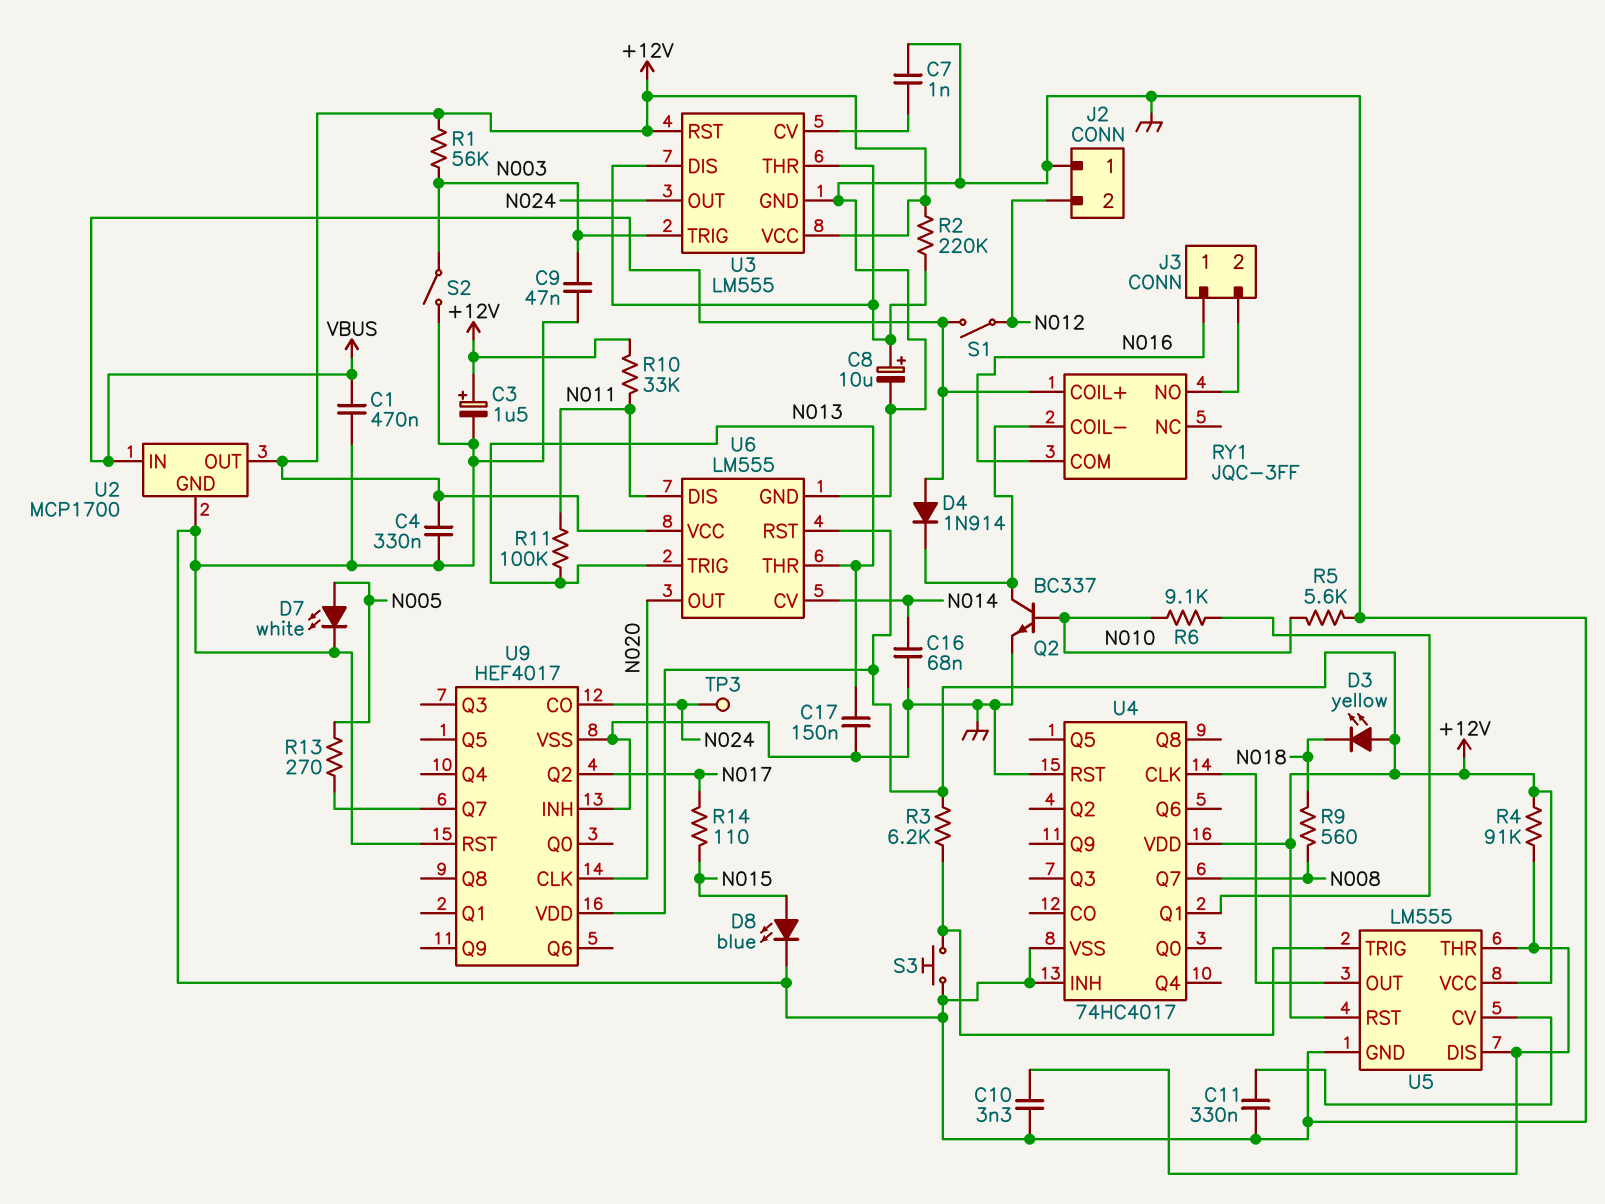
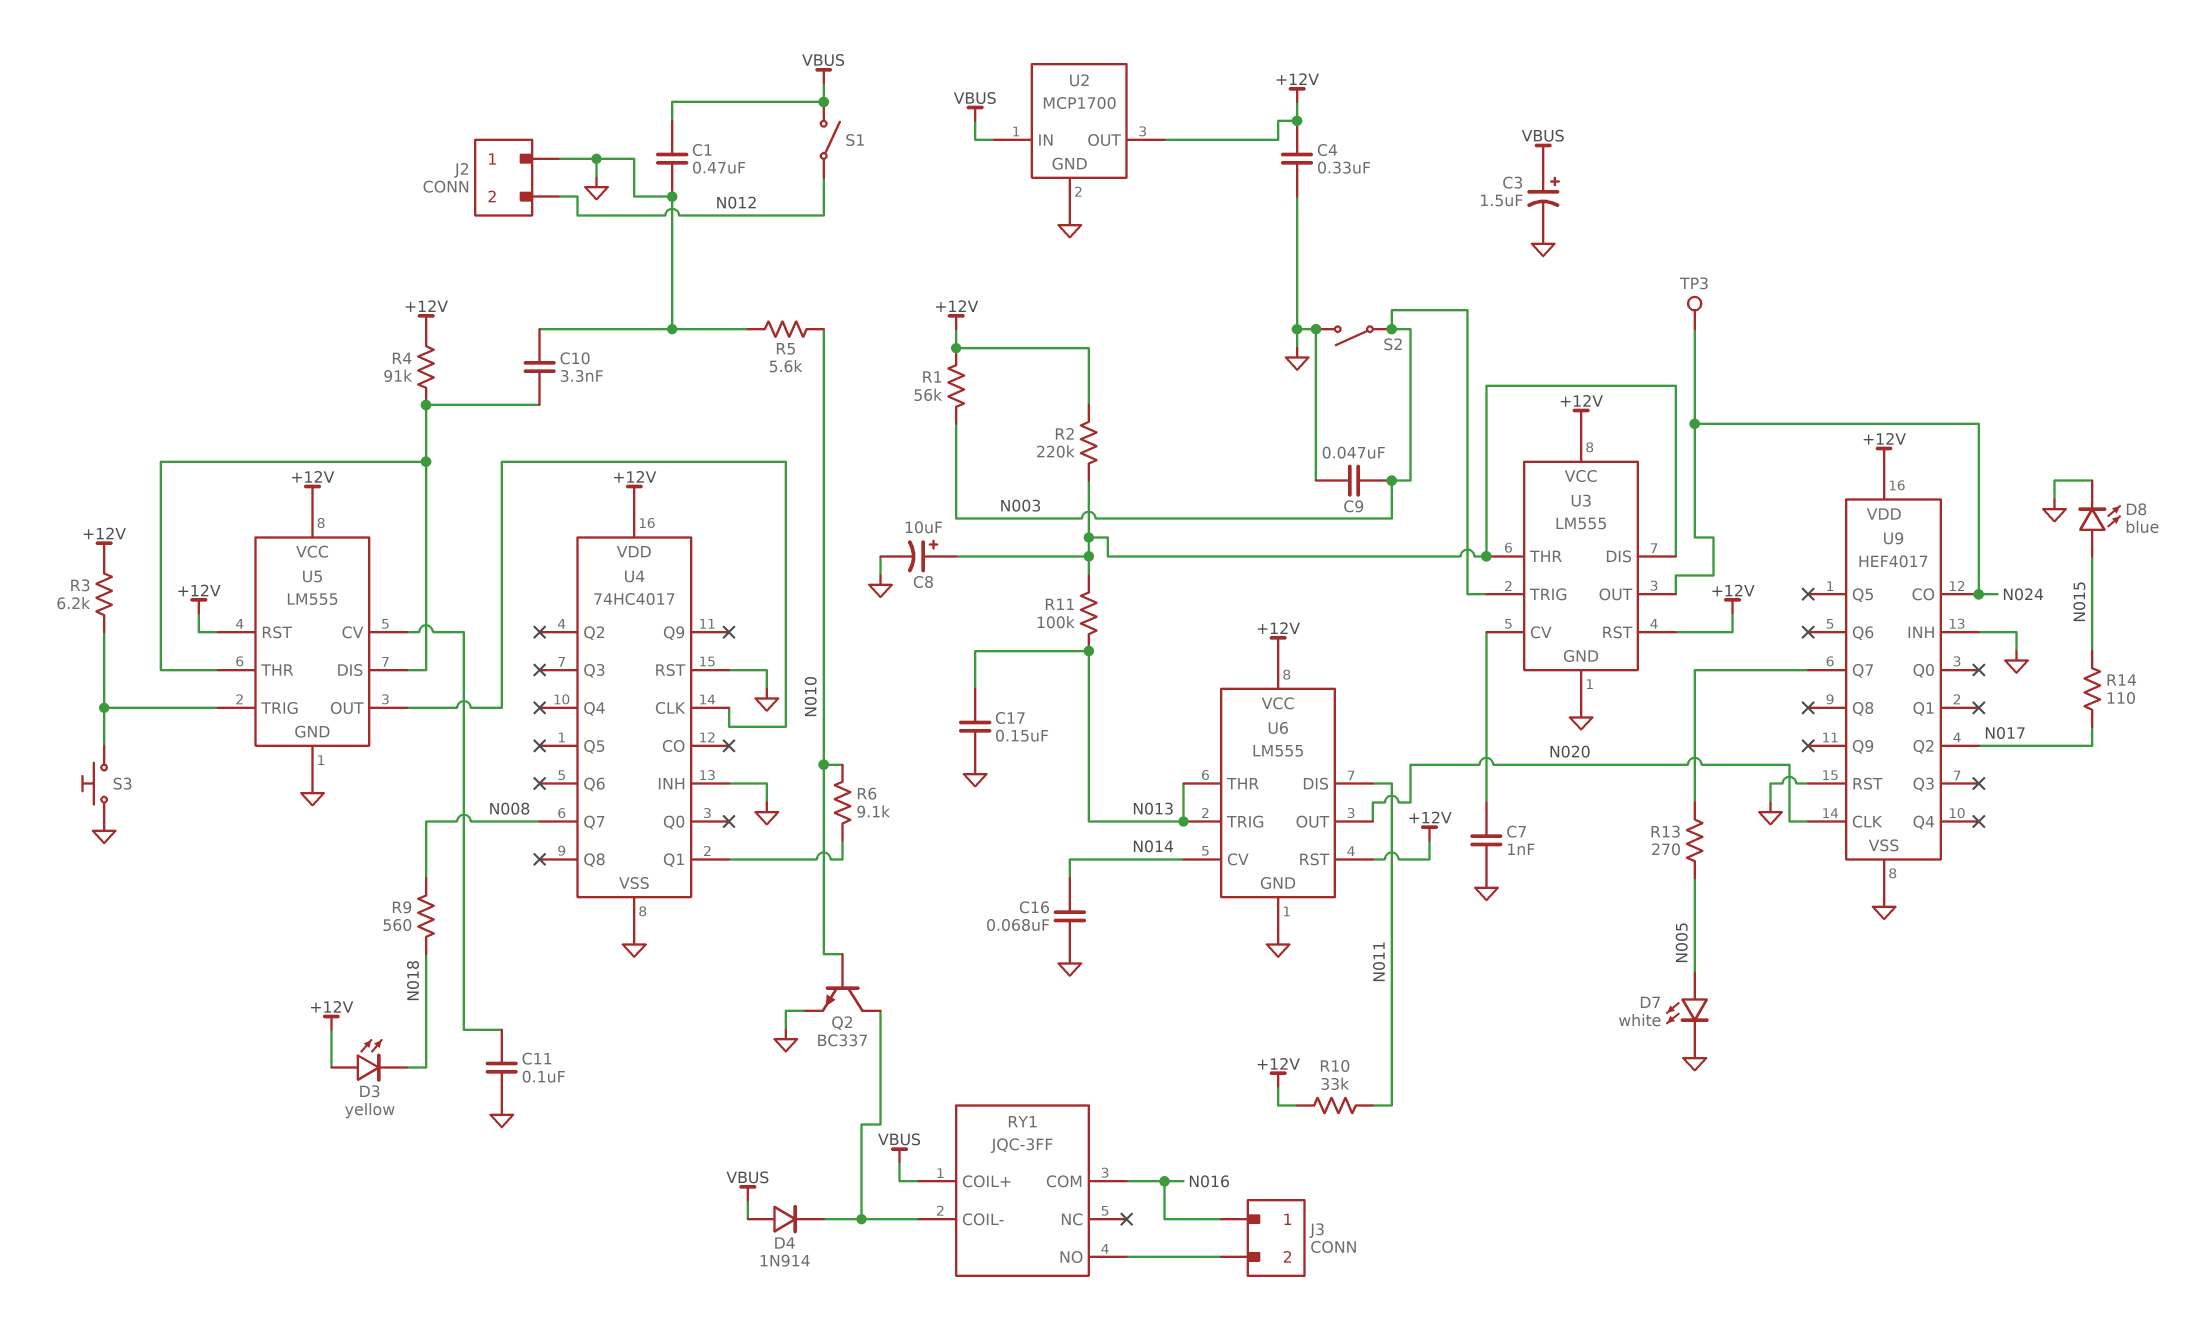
C3: 1.5uF (plus +12V, minus GND) -> 1.5uF (plus VBUS, minus GND)
C11: 330nF (GND, U5/CV) -> 100nF (GND, U5/CV)
R11: 100k (N011, N013) -> 100k (N013, U3/DIS)

